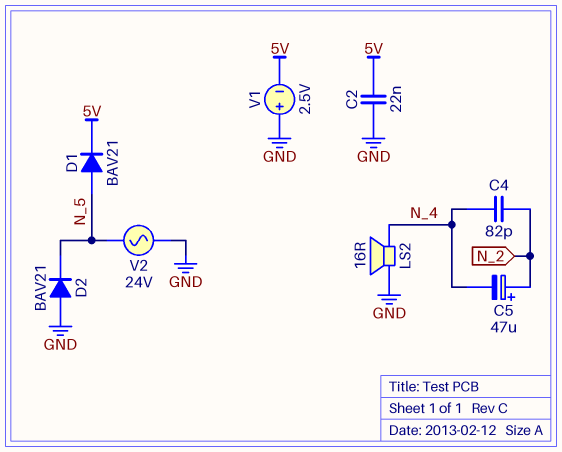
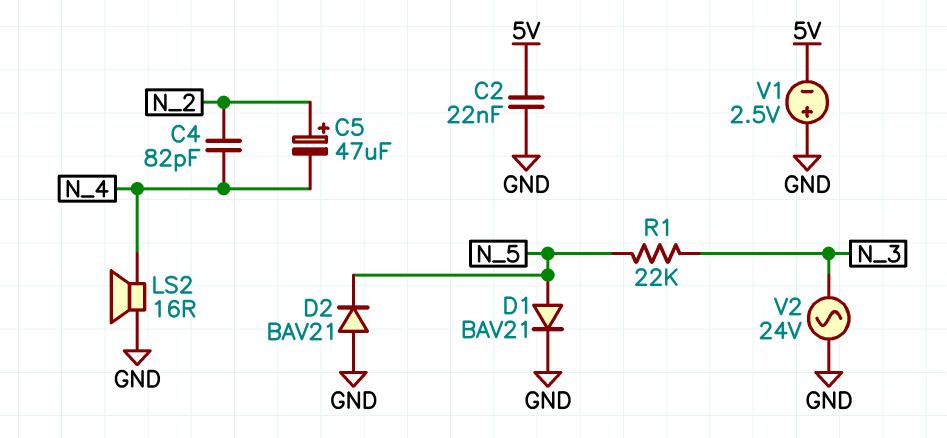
D1: diode BAV21 (A N_5, K 5V) -> diode BAV21 (A N_5, K GND)
R1: none -> 22k (N_3, N_5)
V2: AC 24V (GND, N_5) -> AC 24V (GND, N_3)

